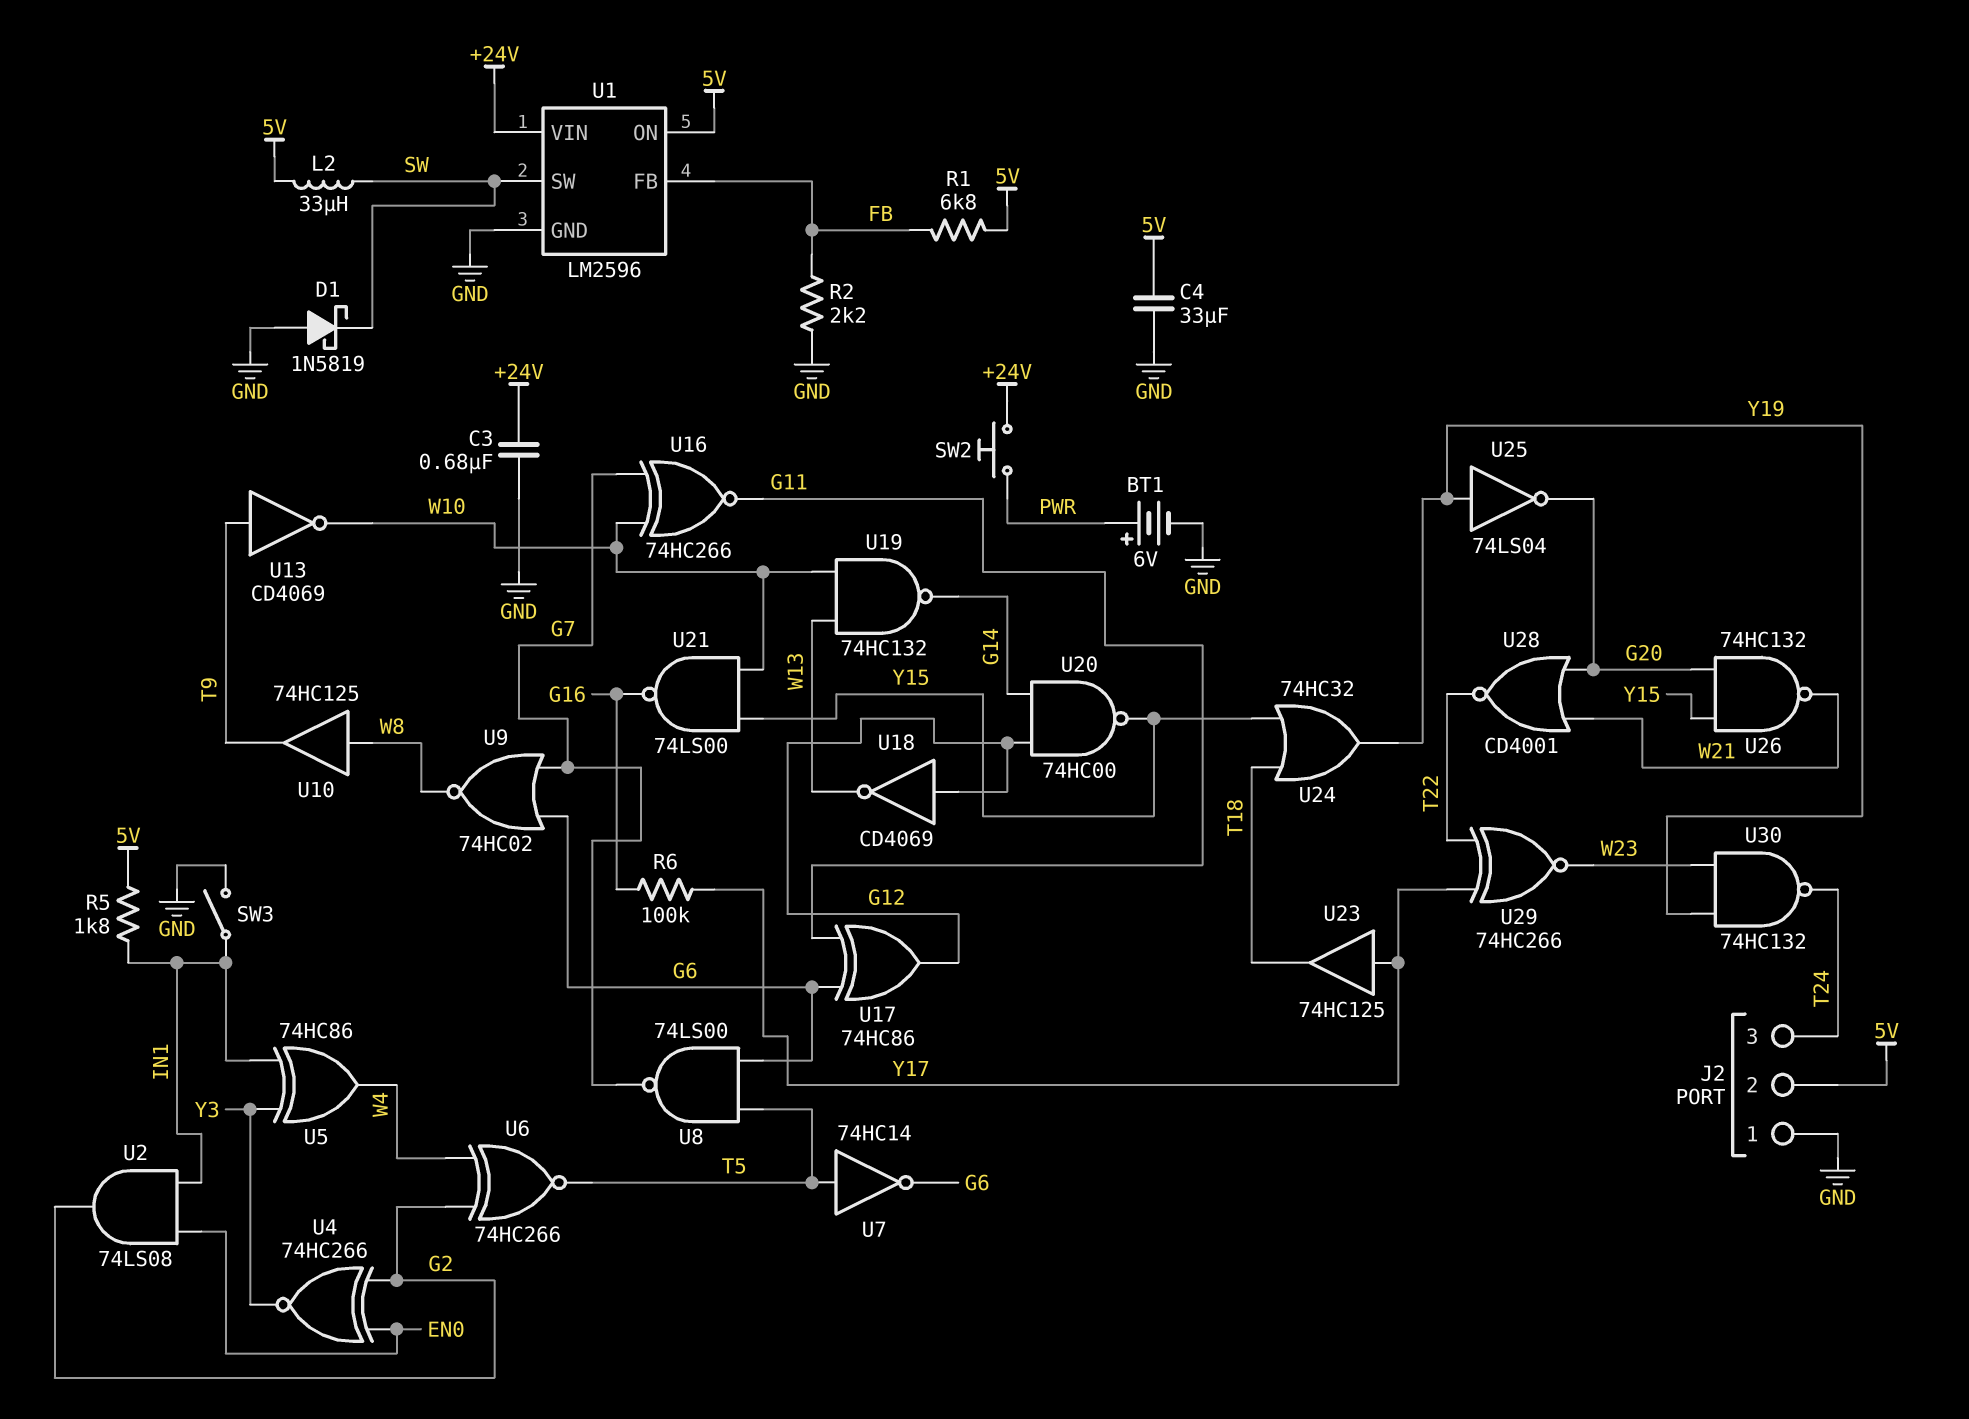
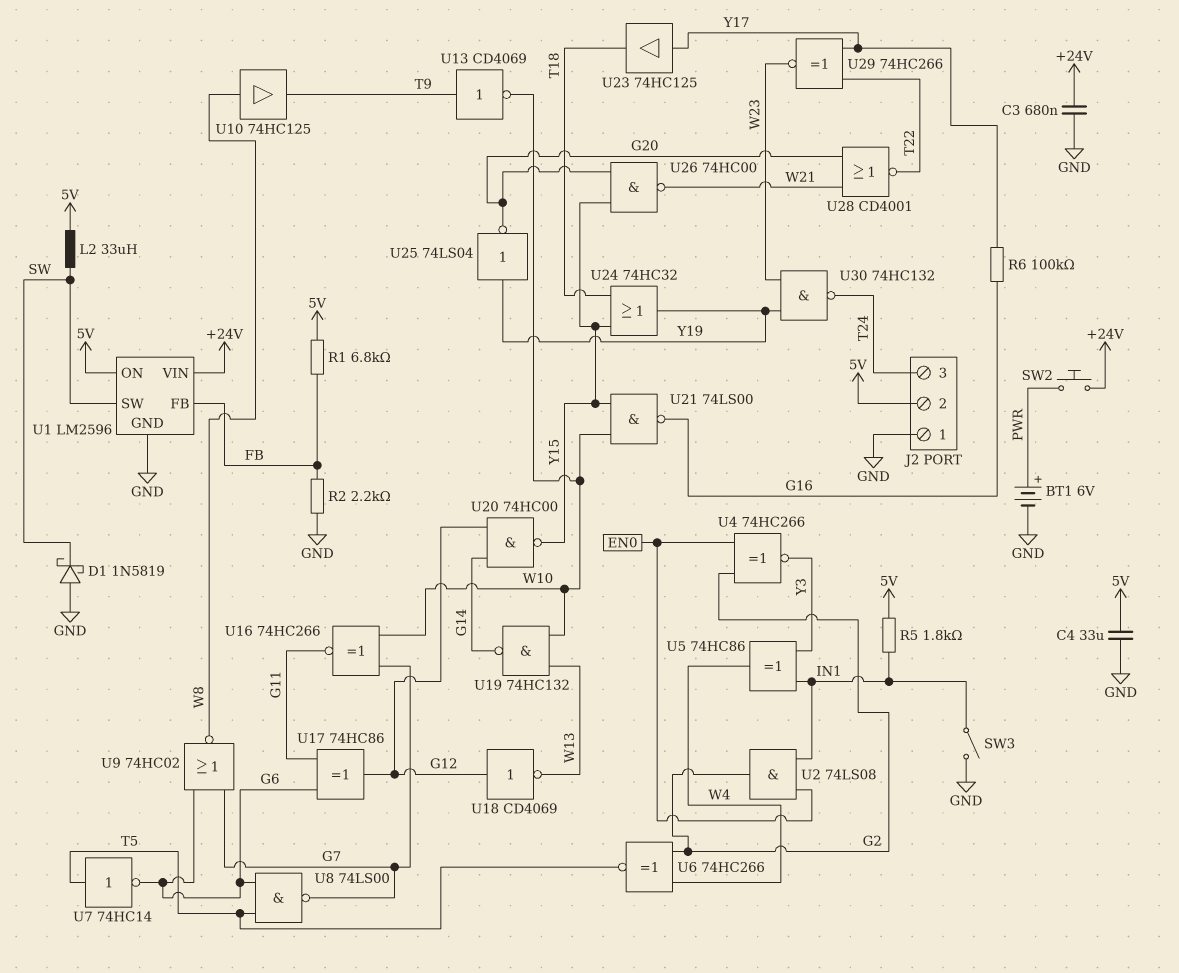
U26: NAND 74HC132 (in G20, in Y15, out W21) -> NAND 74HC00 (in G20, in Y15, out W21)

